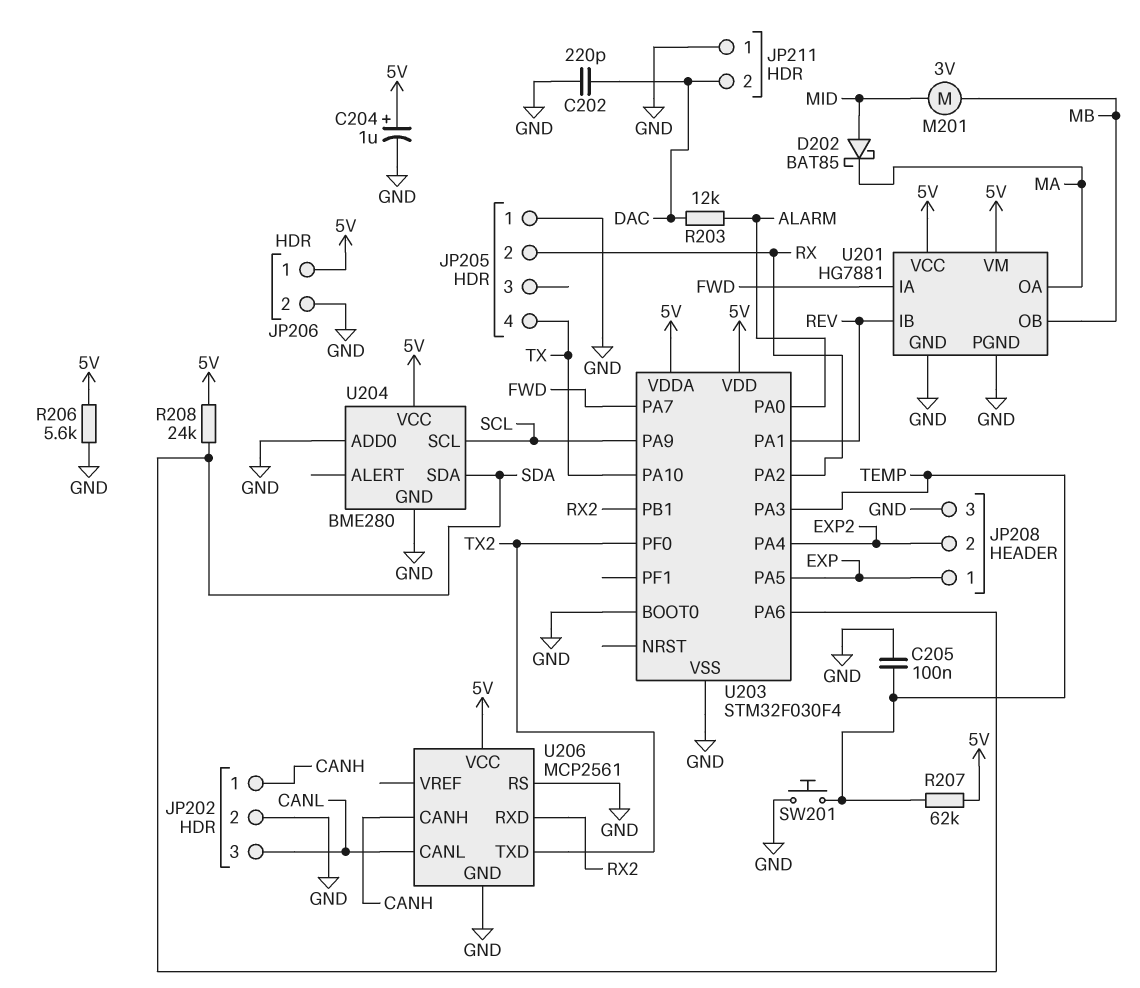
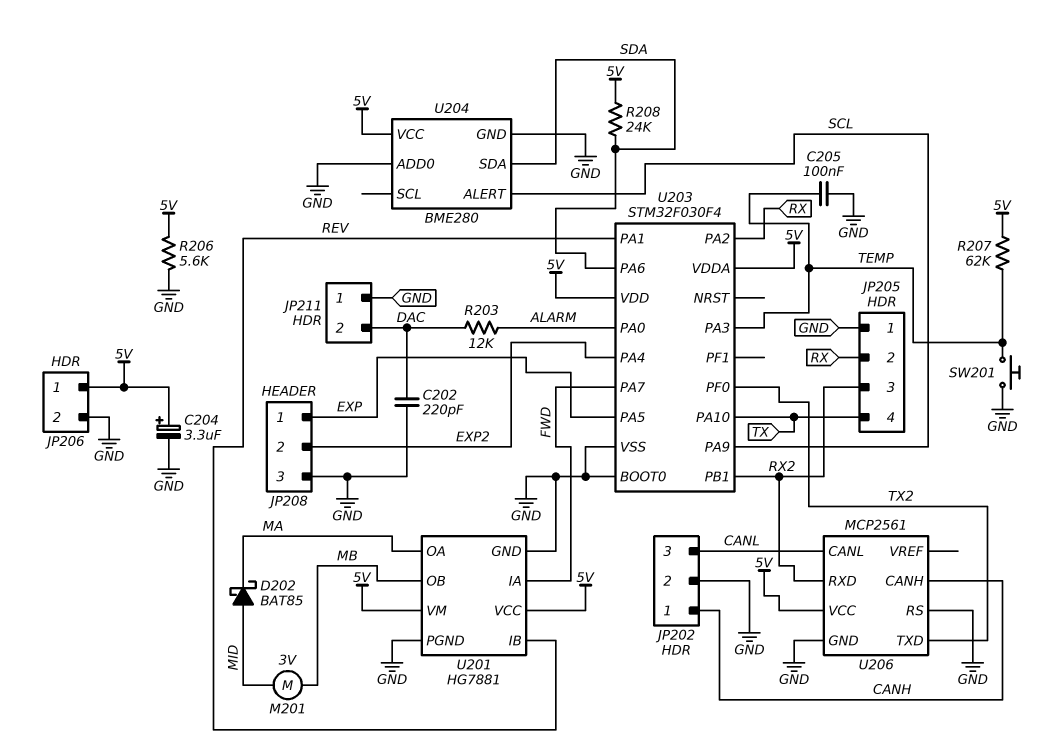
C204: 1uF (plus 5V, minus GND) -> 3.3uF (plus 5V, minus GND)
JP205 pin 3: none -> RX2
U204 pin ALERT: none -> SCL
U204 pin SCL: SCL -> none

